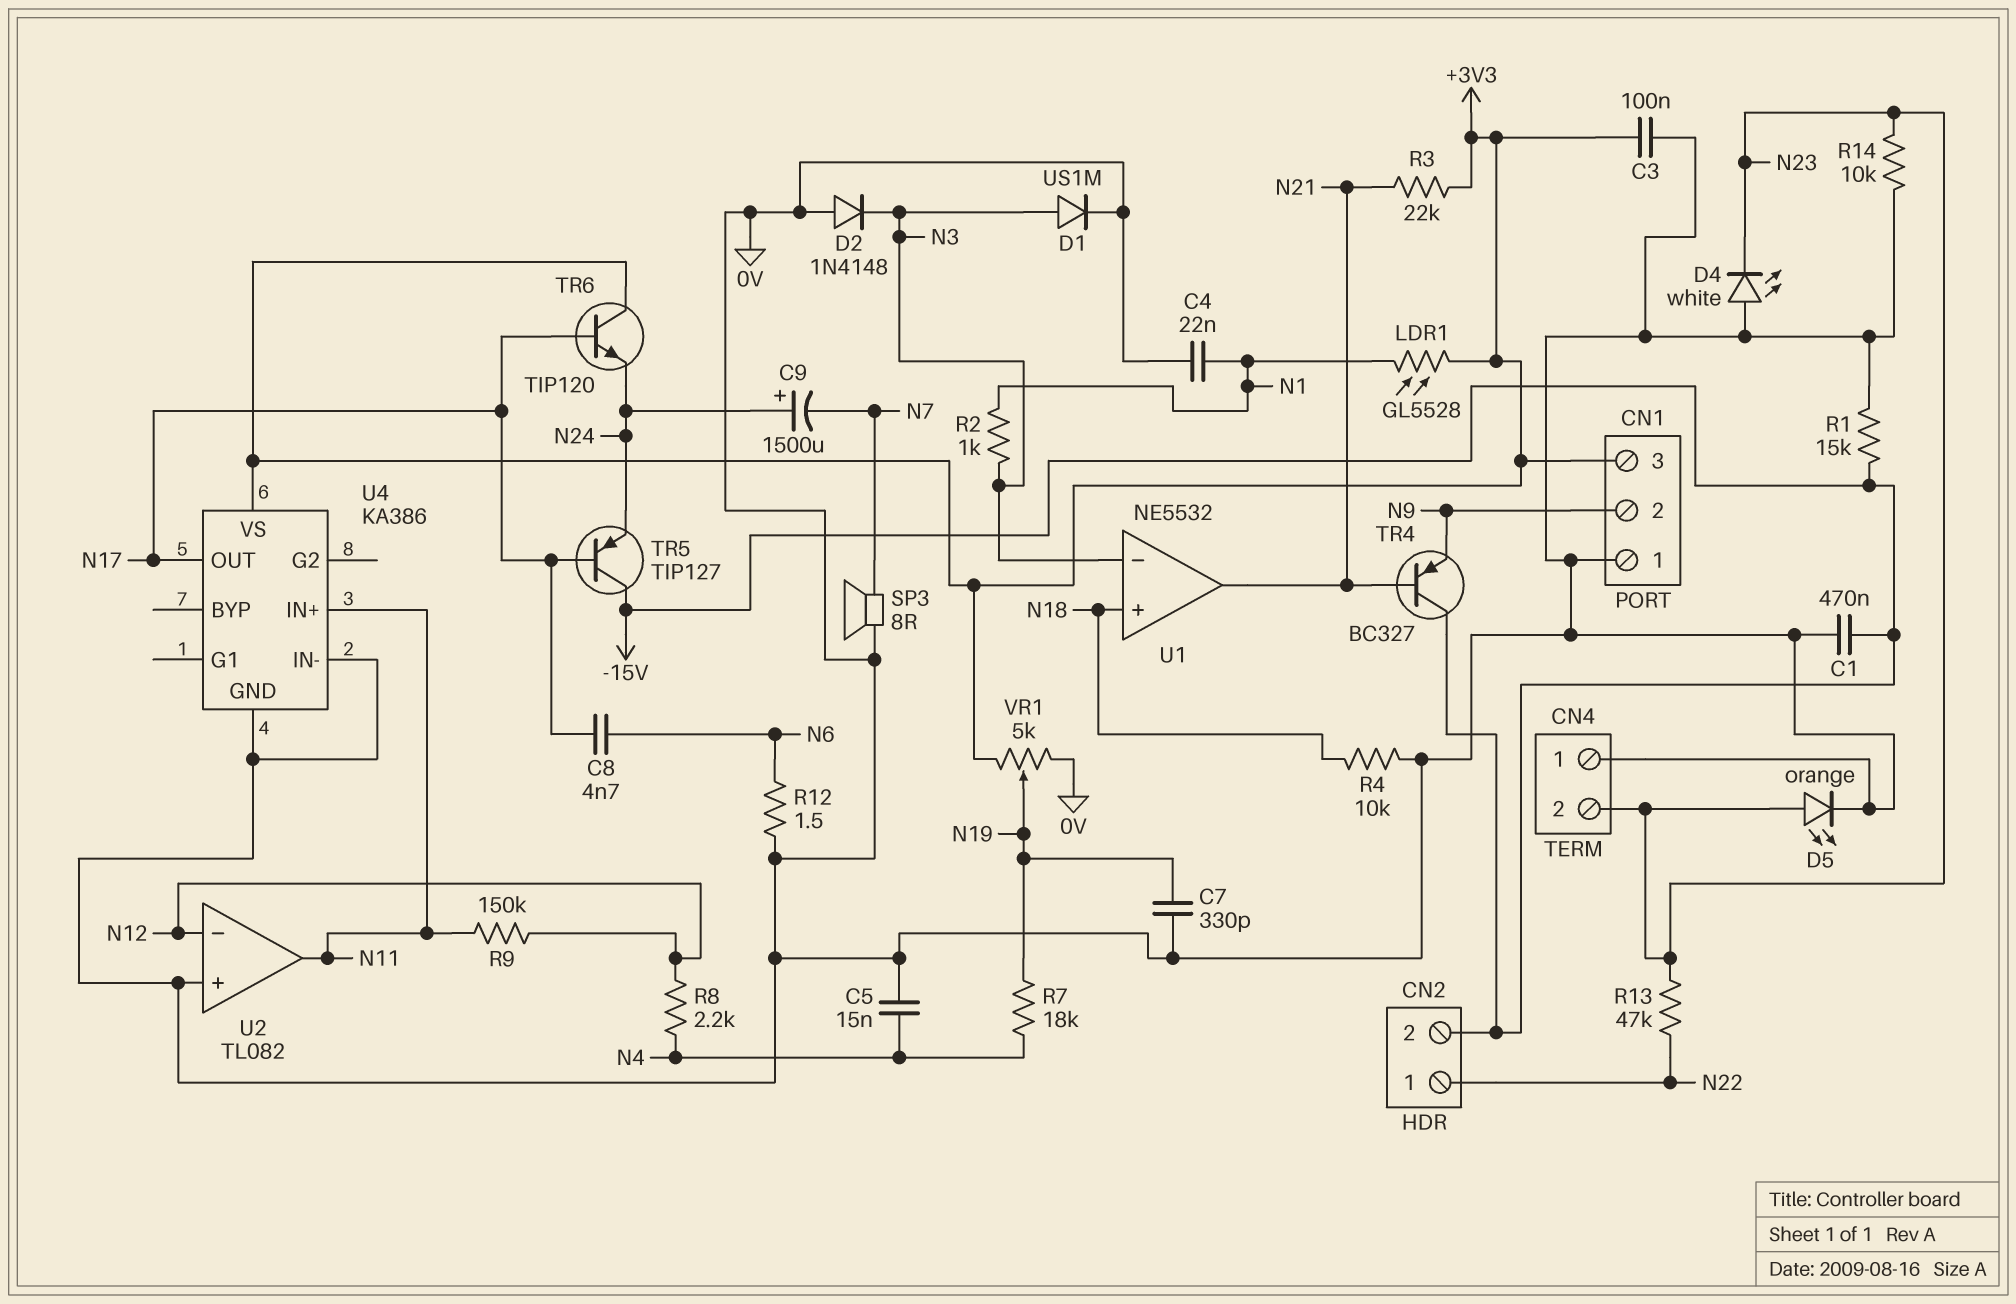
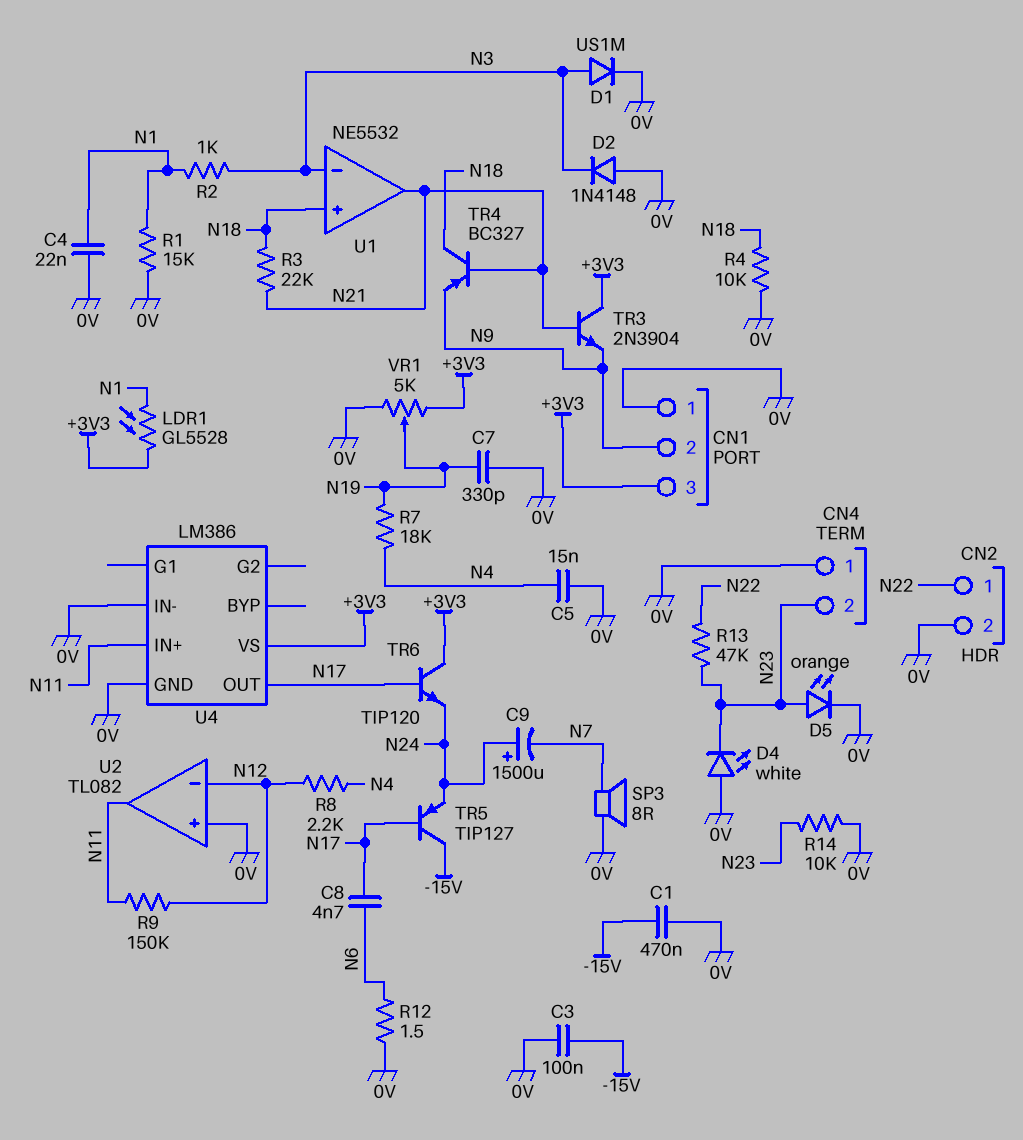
C3: 100nF (+3V3, 0V) -> 100nF (-15V, 0V)
CN2 pin 2: -15V -> 0V
R1: 15k (-15V, 0V) -> 15k (0V, N1)
R3: 22k (+3V3, N21) -> 22k (N18, N21)
TR3: none -> NPN 2N3904 (B N21, C +3V3, E N9)
TR4: PNP BC327 (B N21, C -15V, E N9) -> PNP BC327 (B N21, C N18, E N9)
U4: KA386 -> LM386

